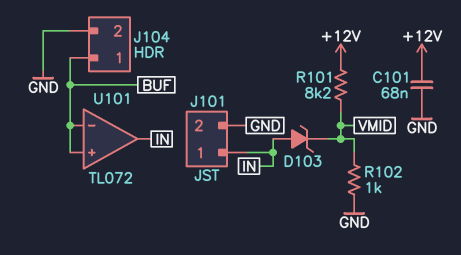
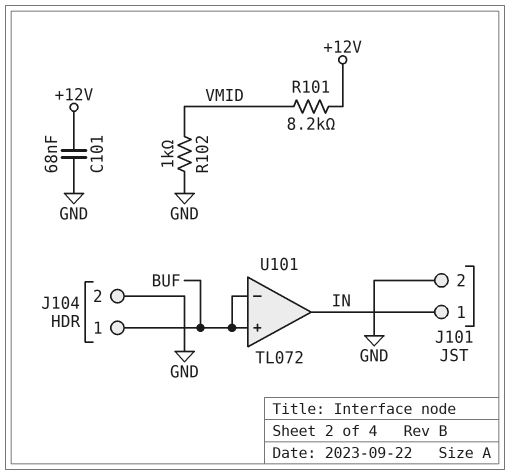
D103: zener (A IN, K VMID) -> none

